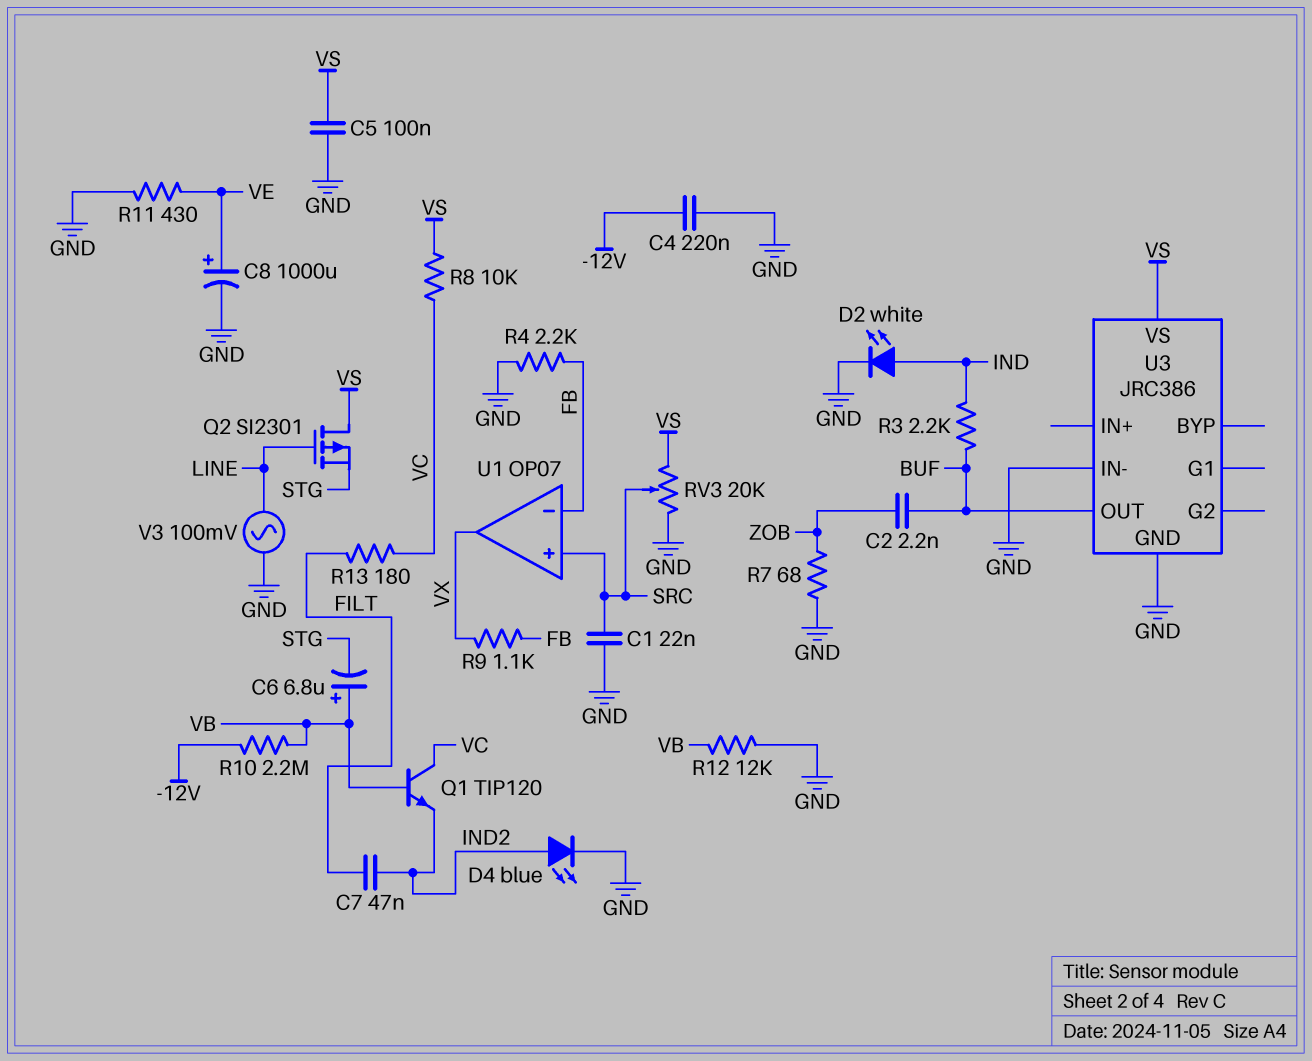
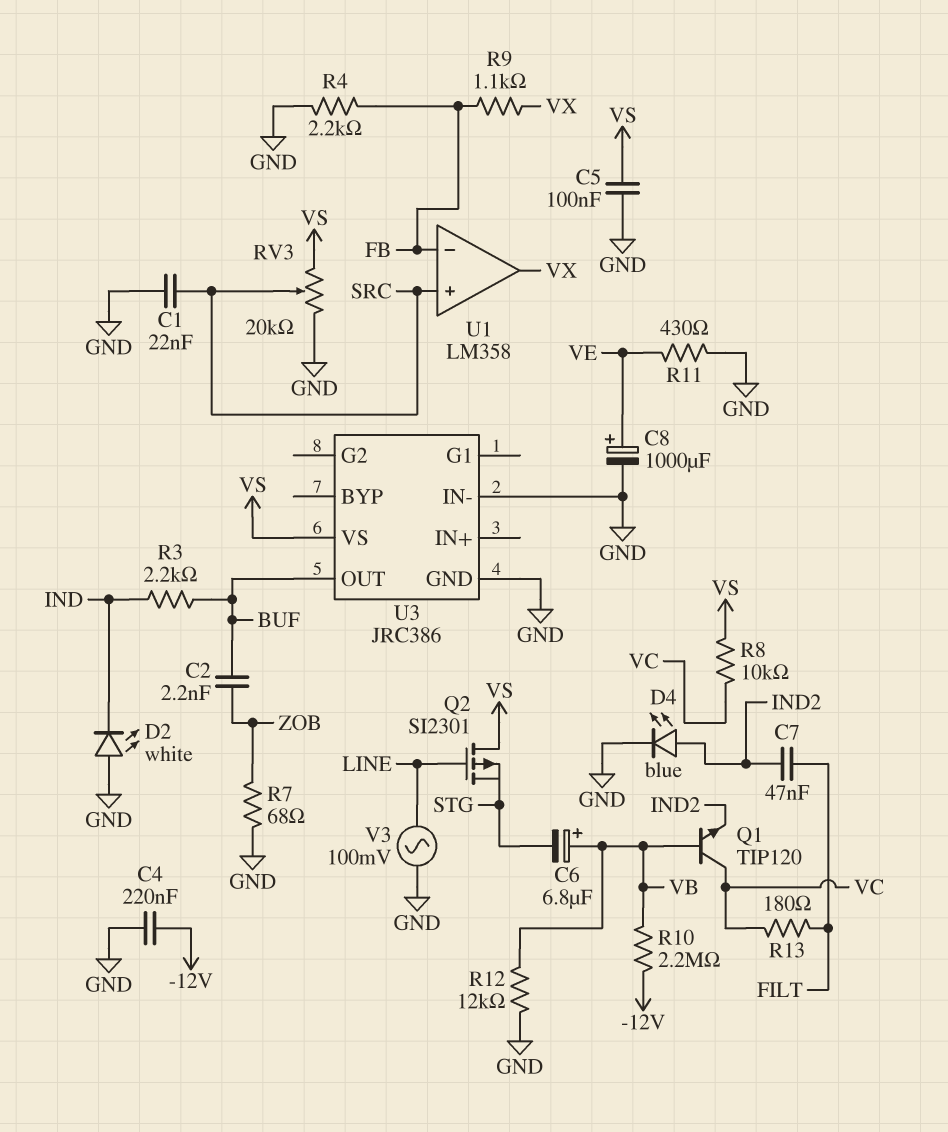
D2: LED white (A IND, K GND) -> LED white (A GND, K IND)
U1: OP07 -> LM358

